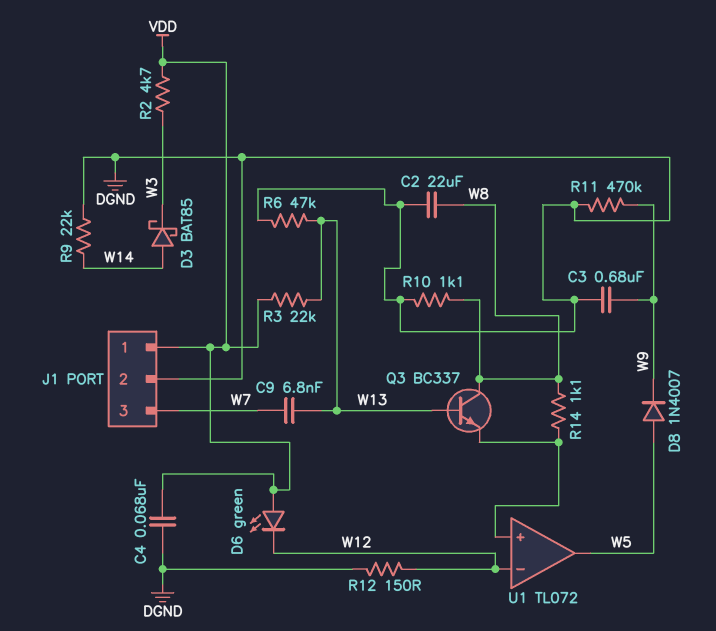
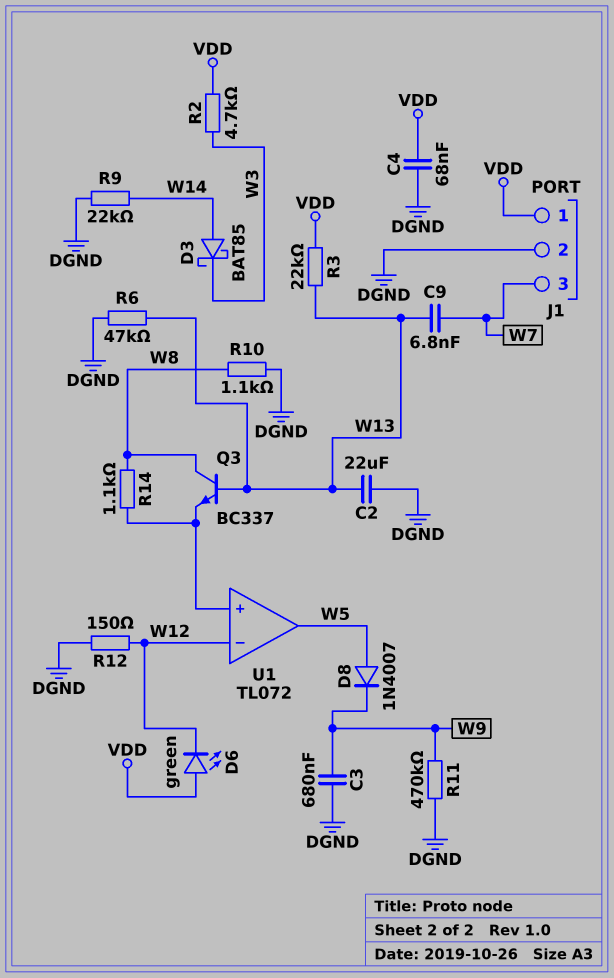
C2: 22uF (DGND, W8) -> 22uF (DGND, W13)

